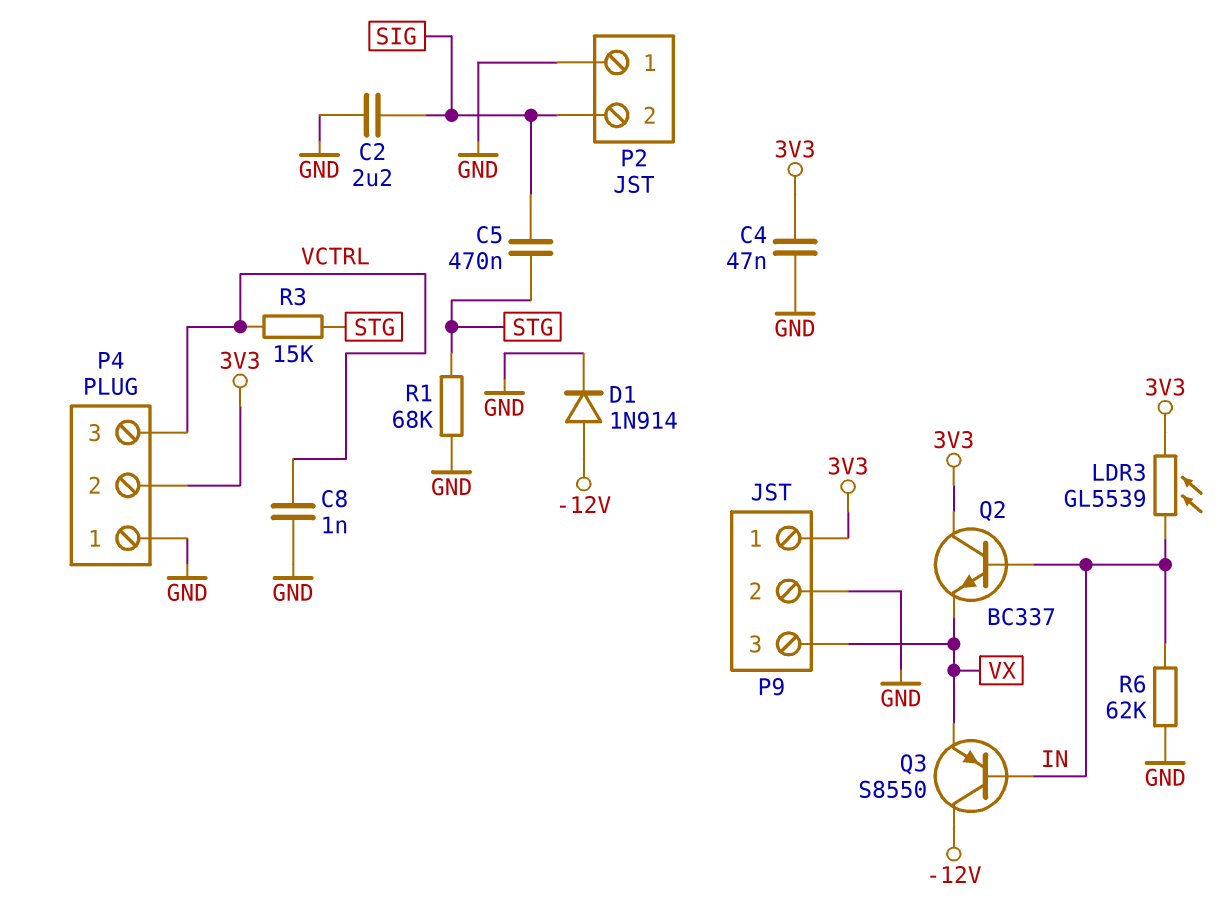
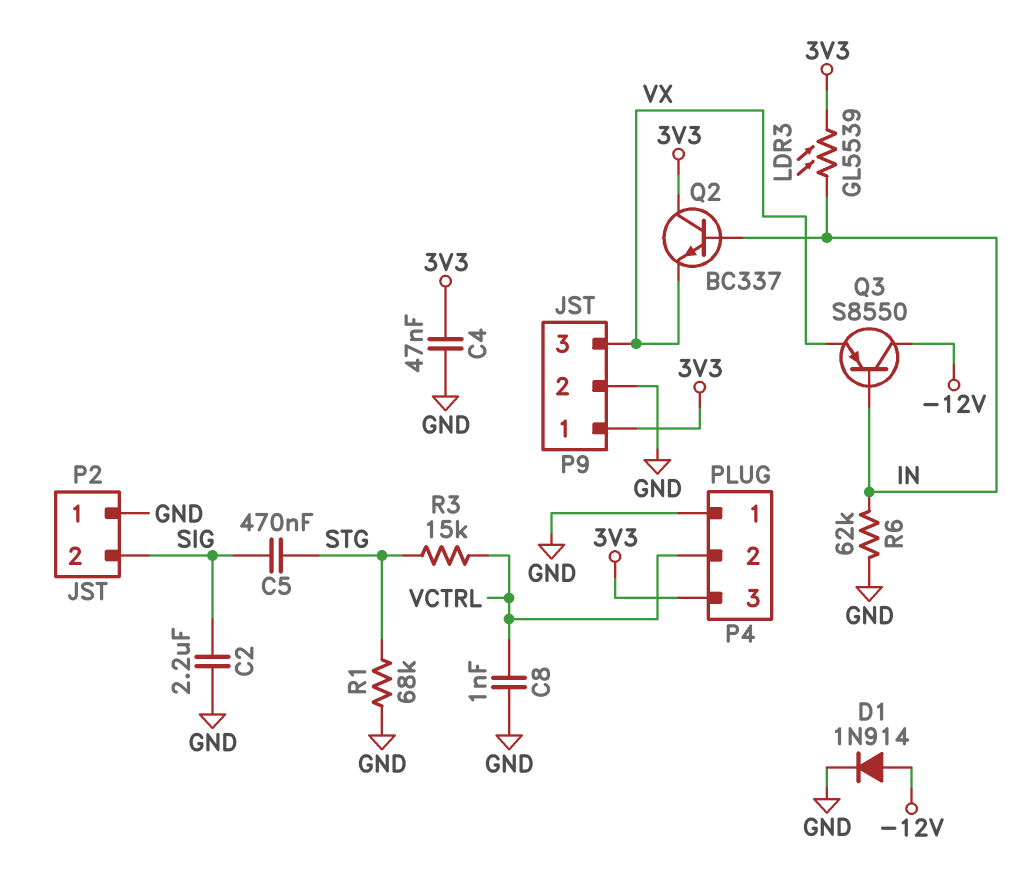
P4 pin 2: 3V3 -> VCTRL
P4 pin 3: VCTRL -> 3V3

